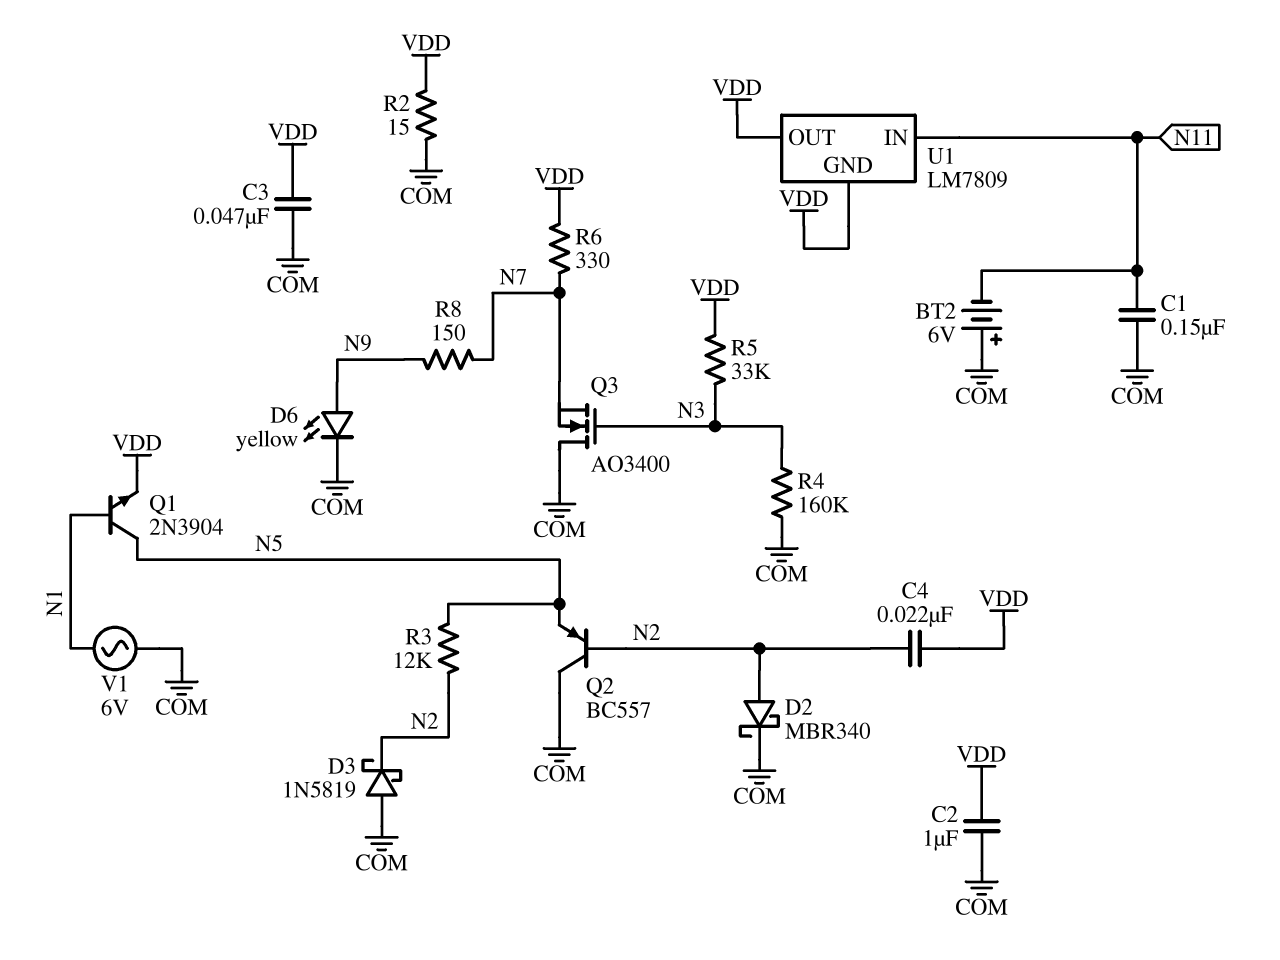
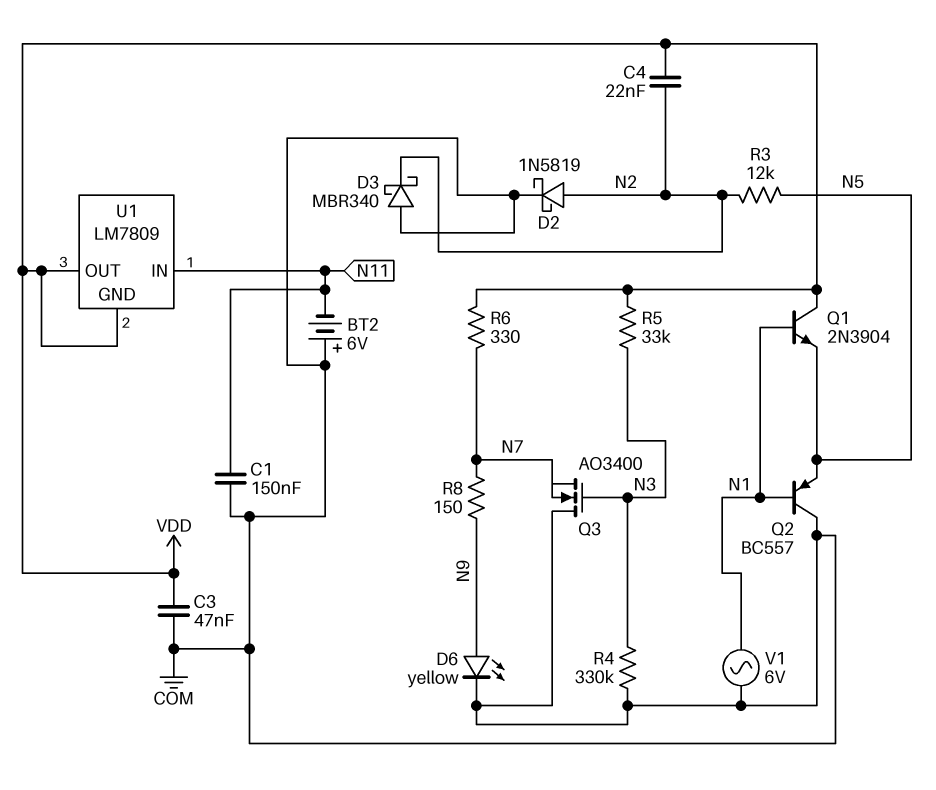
C2: 1uF (COM, VDD) -> none
D2: schottky MBR340 (A N2, K COM) -> schottky 1N5819 (A N2, K COM)
D3: schottky 1N5819 (A COM, K N2) -> schottky MBR340 (A COM, K N2)
Q1: NPN 2N3904 (B N1, C N5, E VDD) -> NPN 2N3904 (B N1, C VDD, E N5)
Q2: PNP BC557 (B N2, C COM, E N5) -> PNP BC557 (B N1, C COM, E N5)
R2: 15 (COM, VDD) -> none
R4: 160k (COM, N3) -> 330k (COM, N3)

